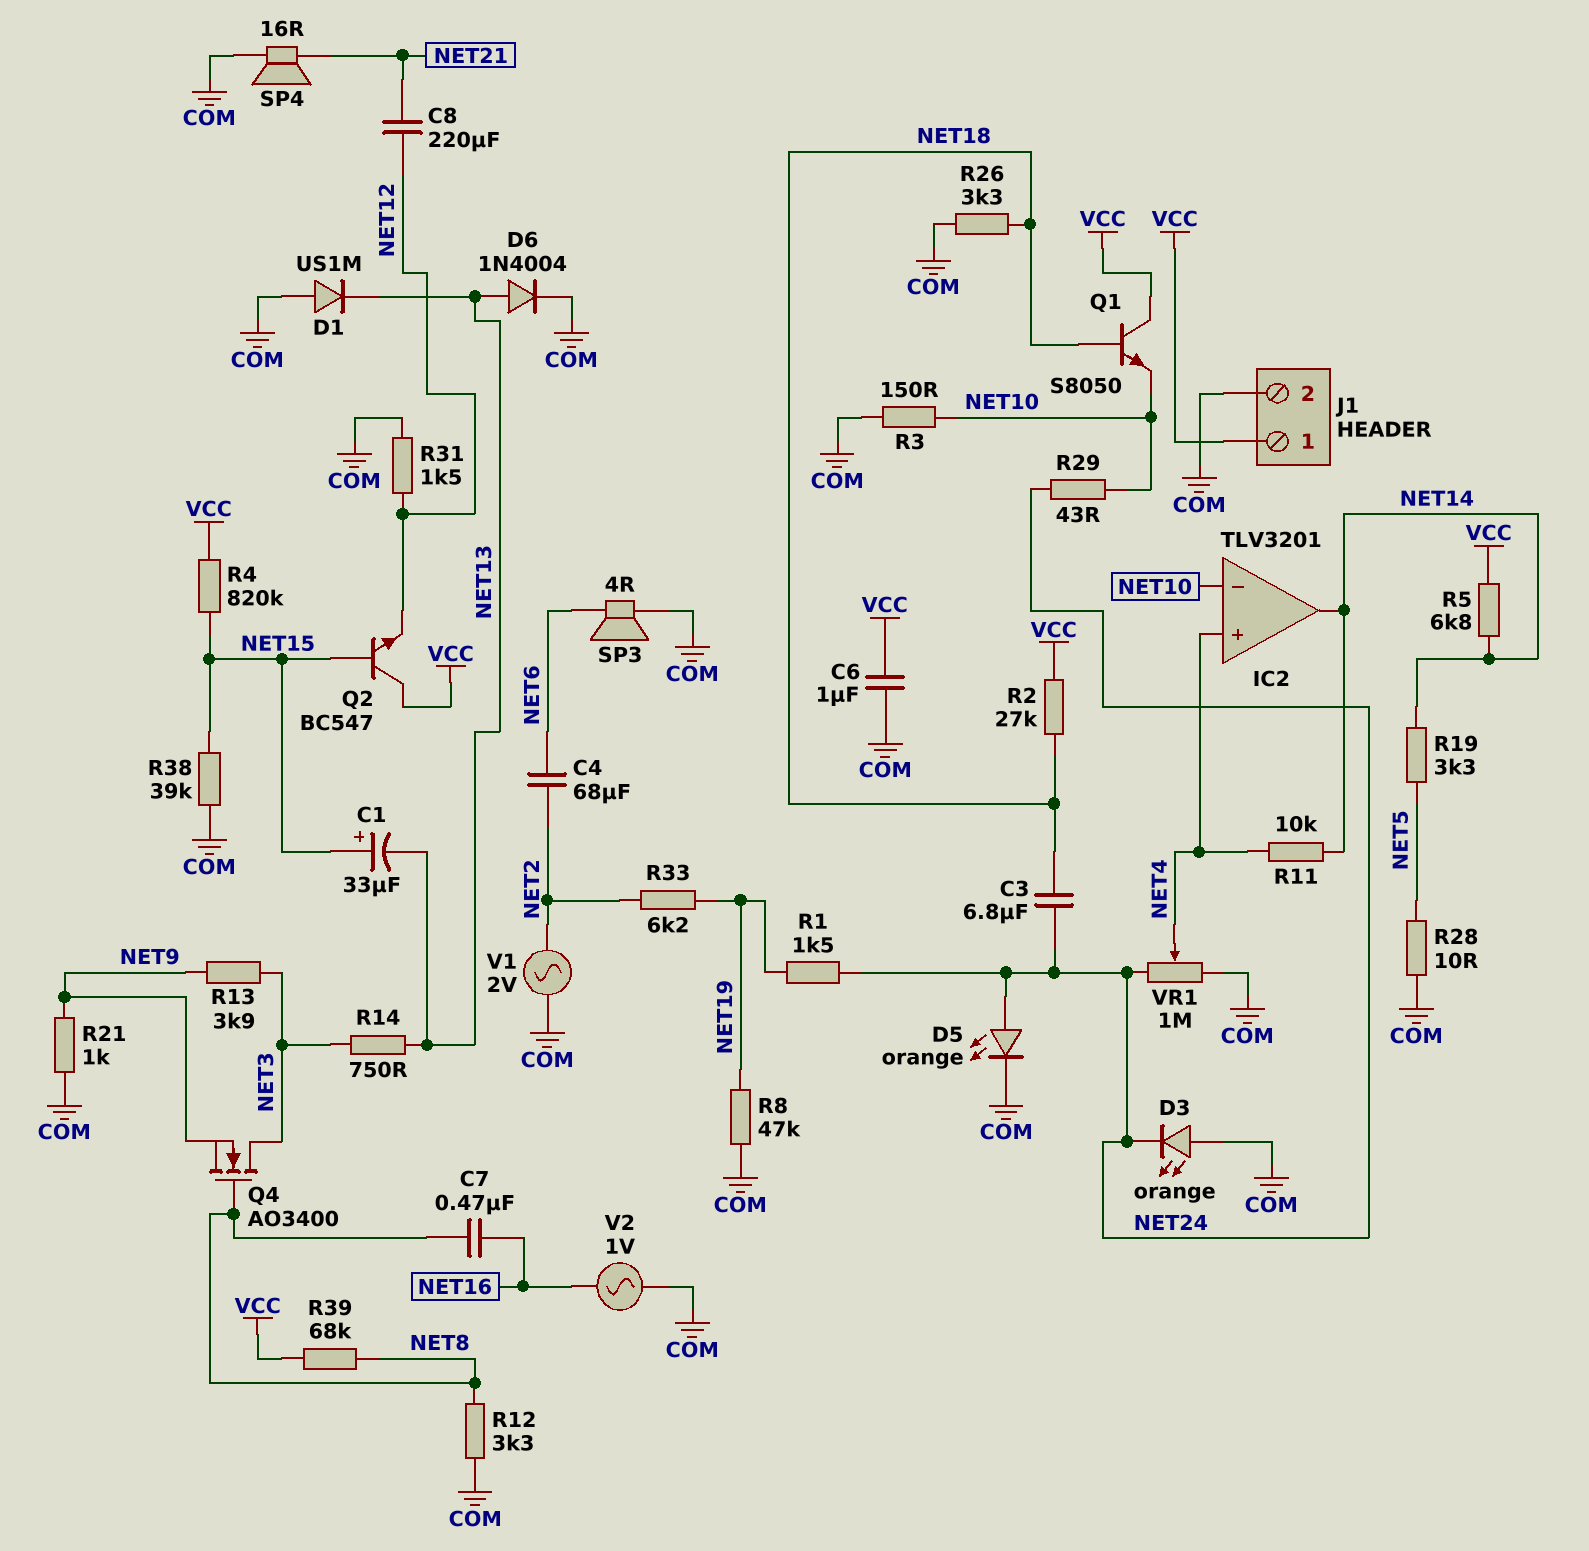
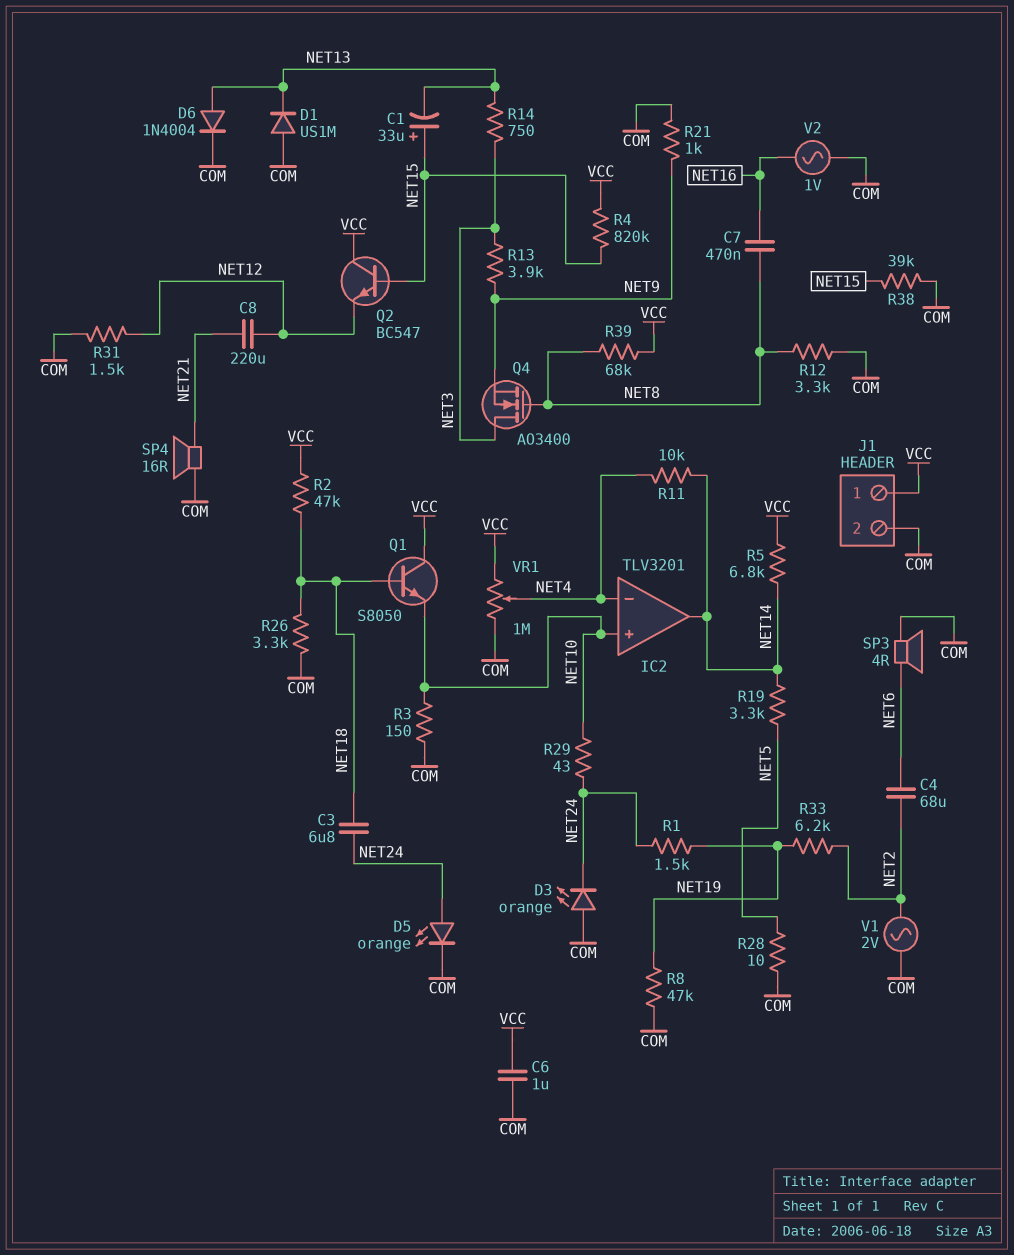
IC2 pin in+: NET4 -> NET10
IC2 pin in-: NET10 -> NET4
R2: 27k (NET18, VCC) -> 47k (NET18, VCC)
VR1: 1M (COM, NET24, wiper NET4) -> 1M (COM, VCC, wiper NET4)

